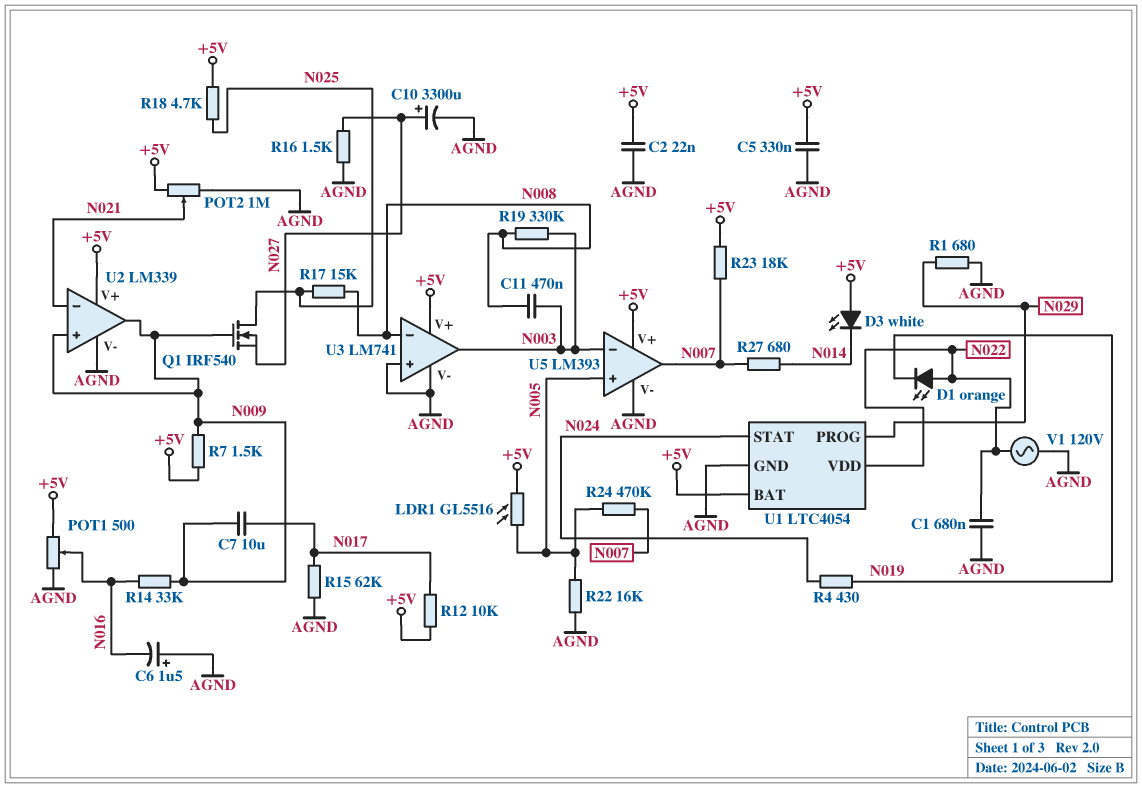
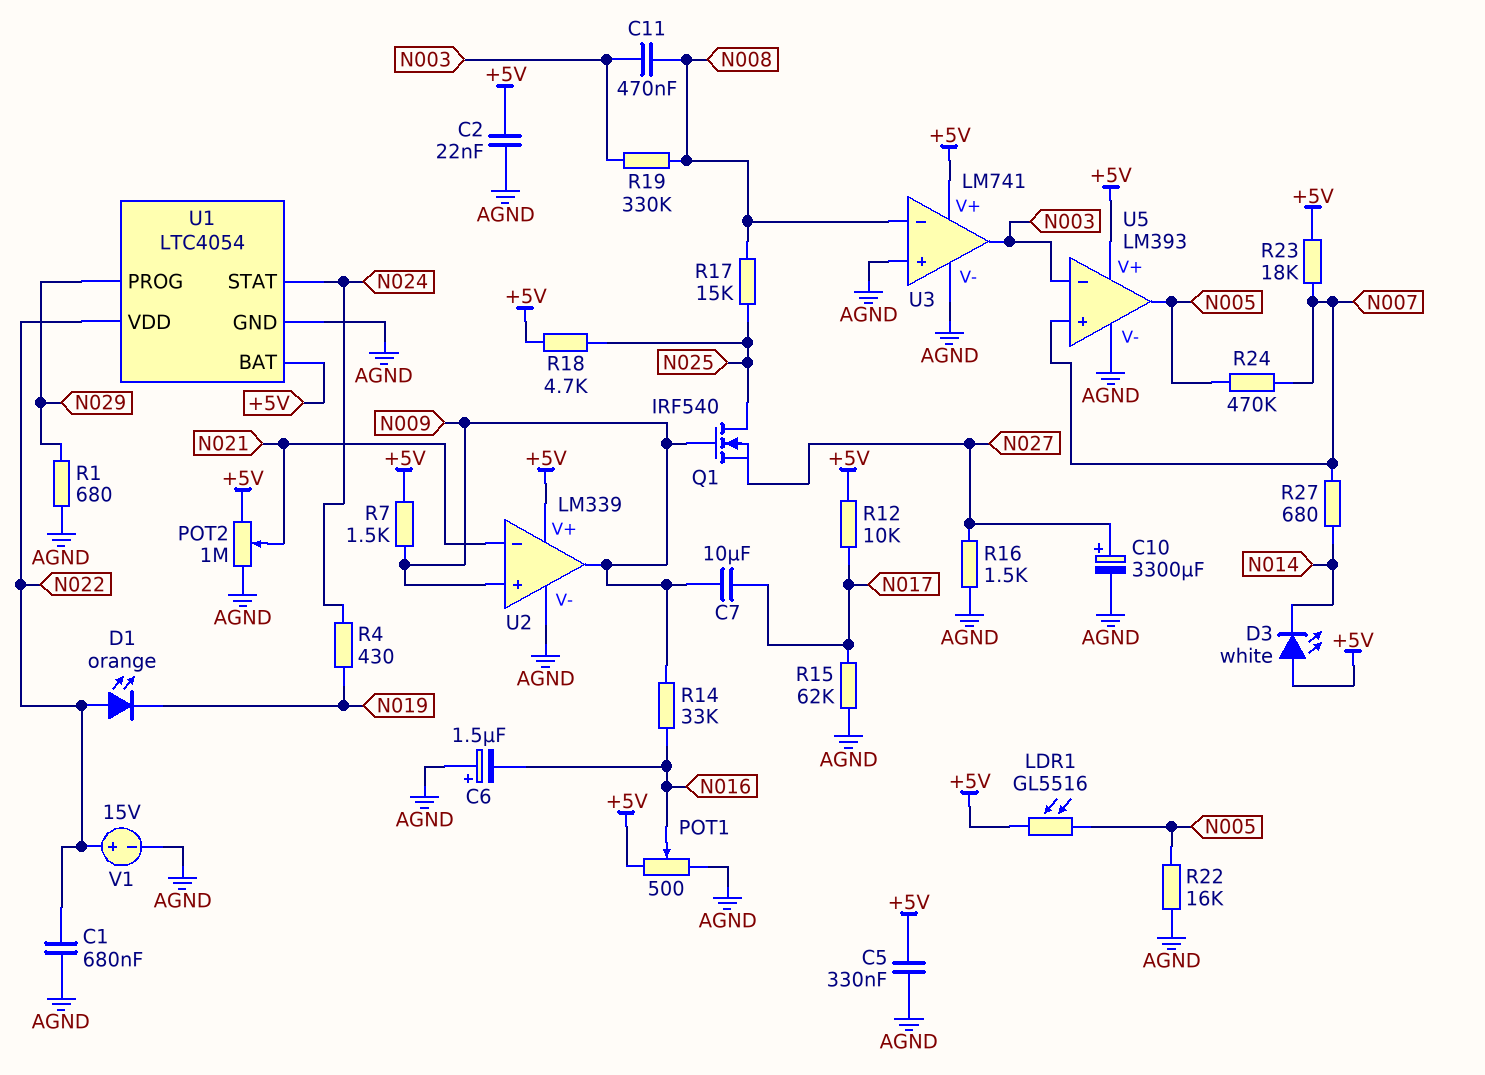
U5 pin in+: N005 -> N007
U5 pin out: N007 -> N005
V1: AC 120V (AGND, N022) -> 15V (plus N022, minus AGND)

